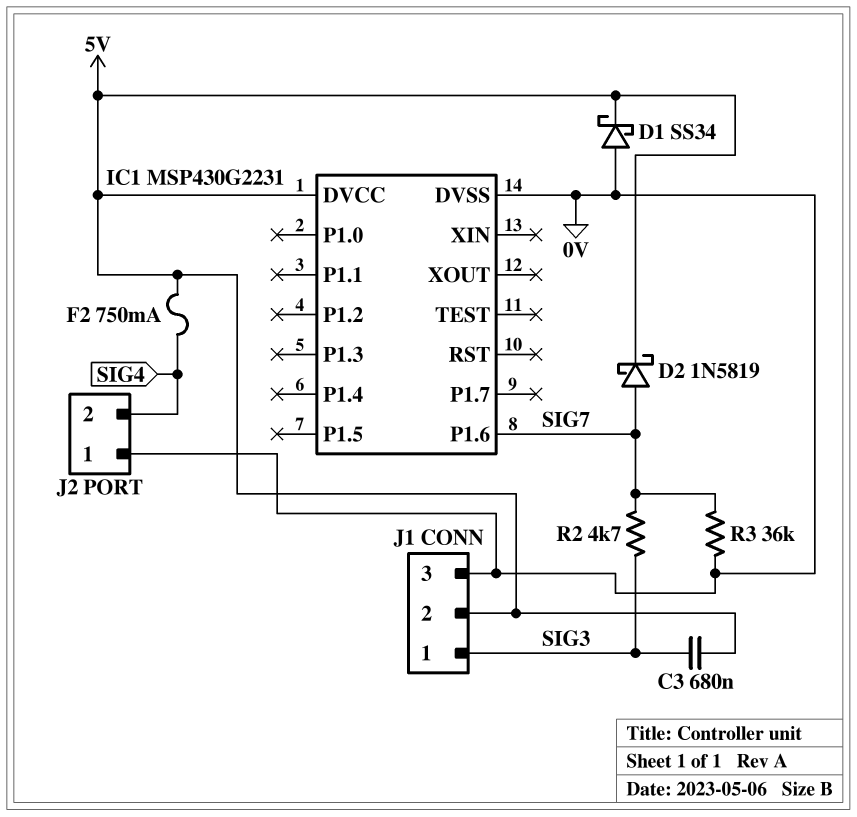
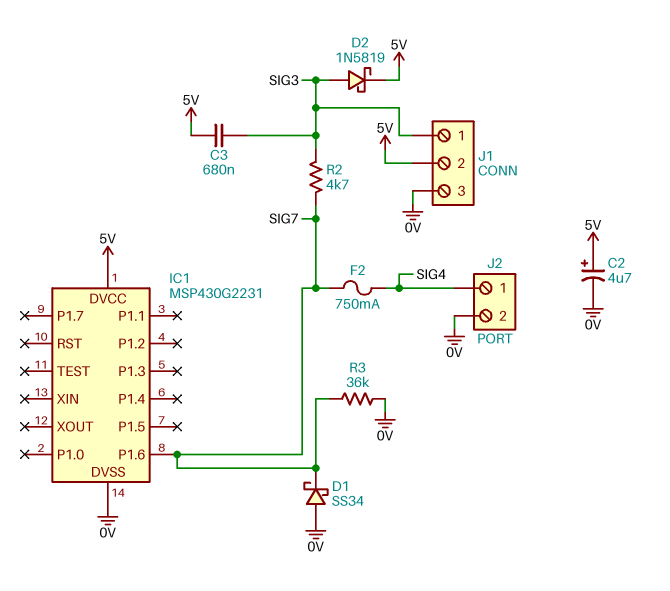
C2: none -> 4.7uF (plus 5V, minus 0V)
D1: schottky SS34 (A 0V, K 5V) -> schottky SS34 (A 0V, K SIG7)
D2: schottky 1N5819 (A SIG7, K 5V) -> schottky 1N5819 (A SIG3, K 5V)
F2: 750mA (5V, SIG4) -> 750mA (SIG4, SIG7)
J2 pin 1: 0V -> SIG4
J2 pin 2: SIG4 -> 0V

